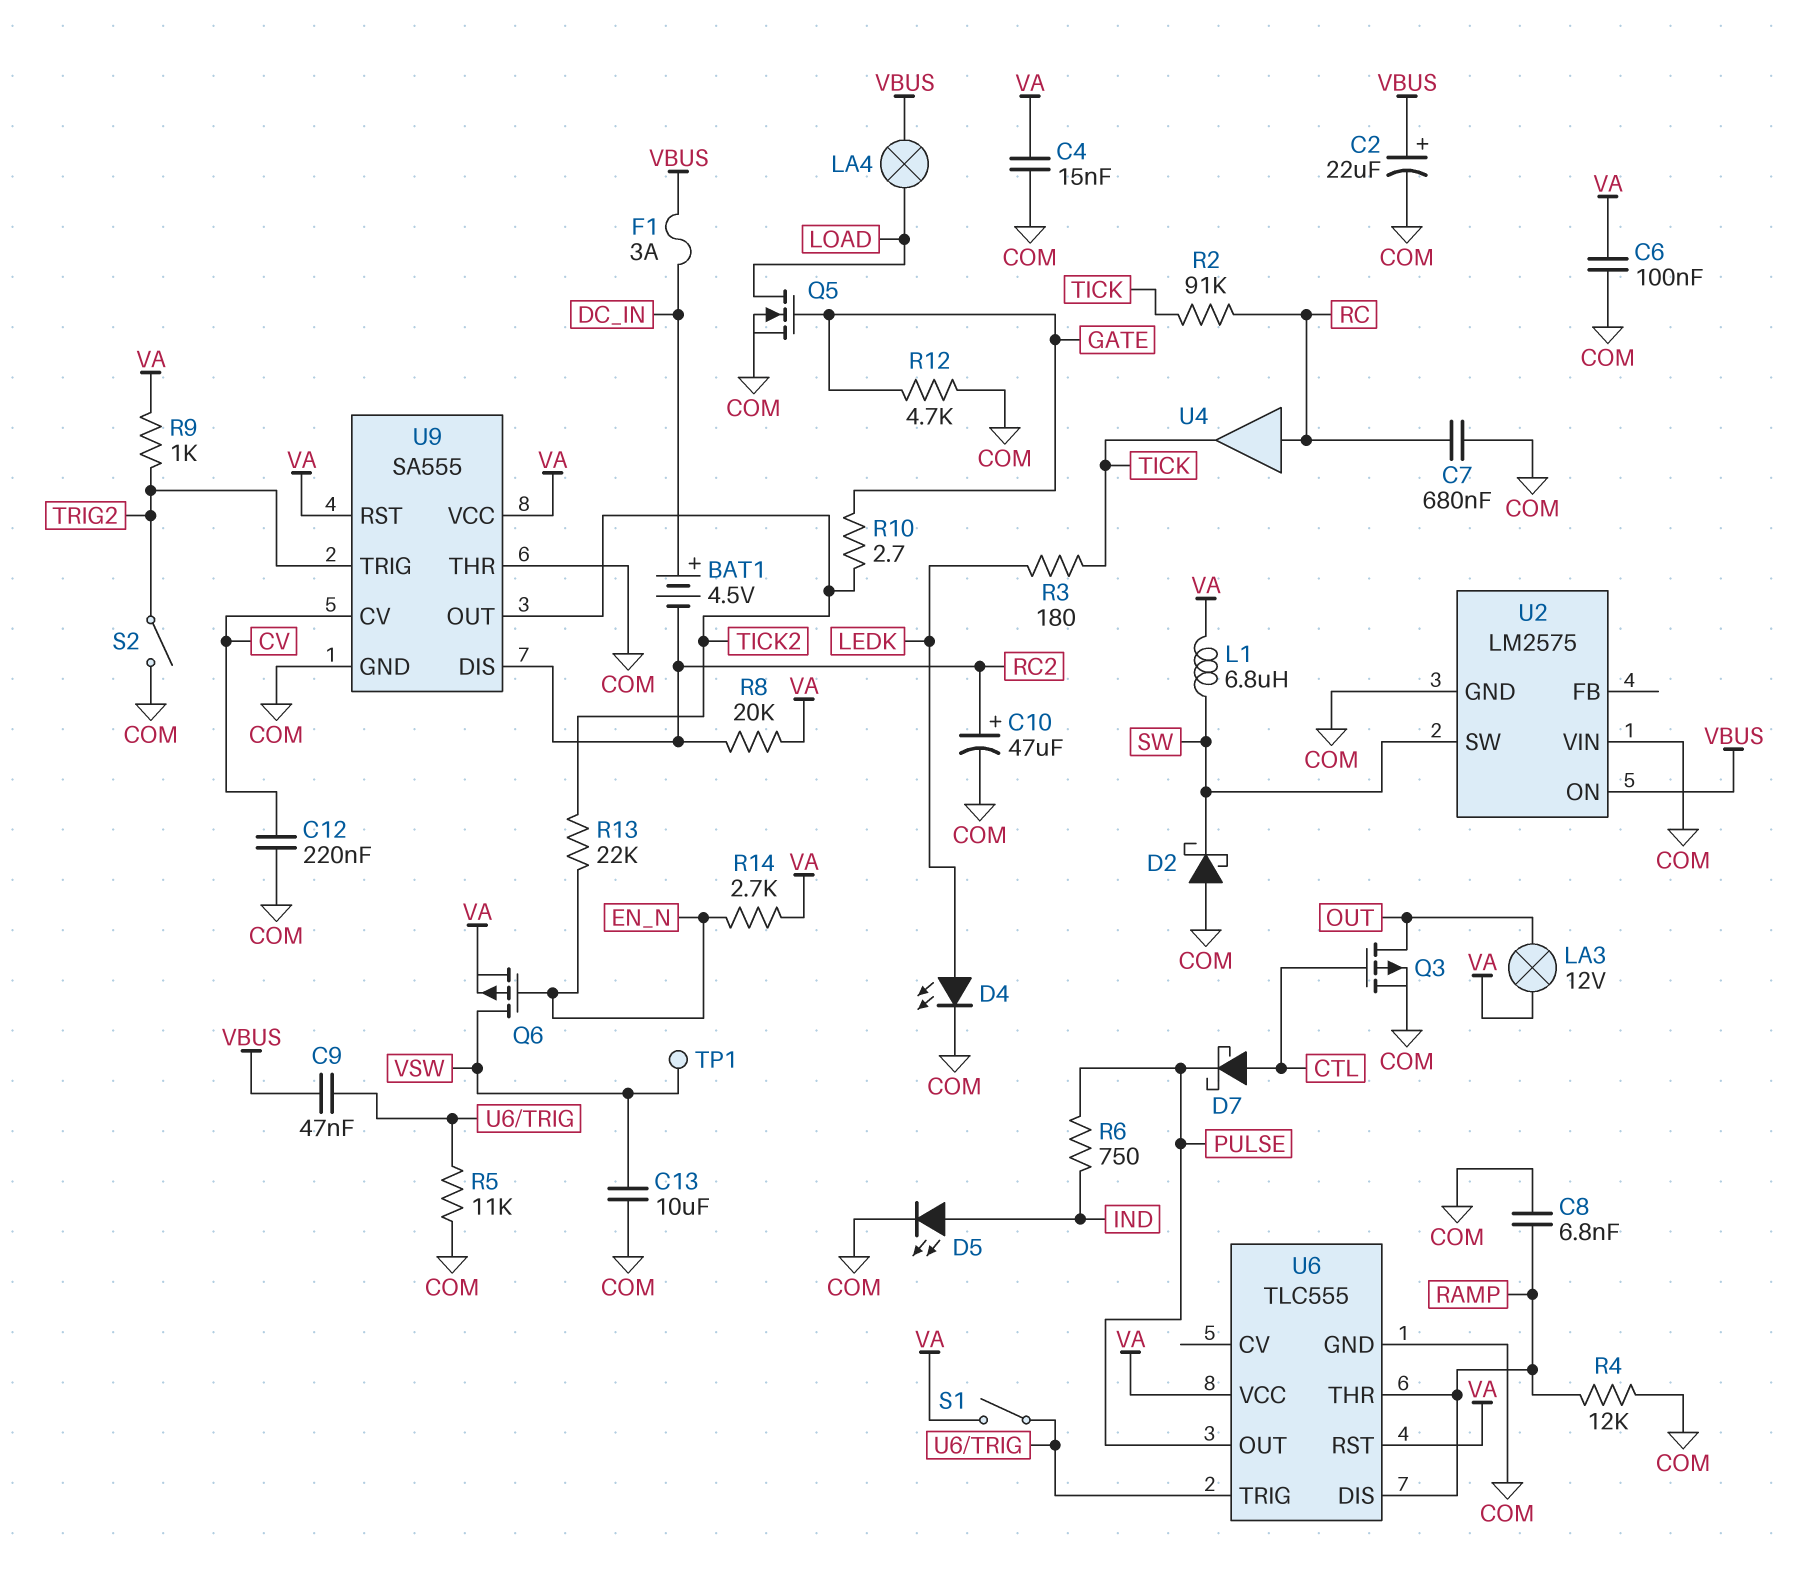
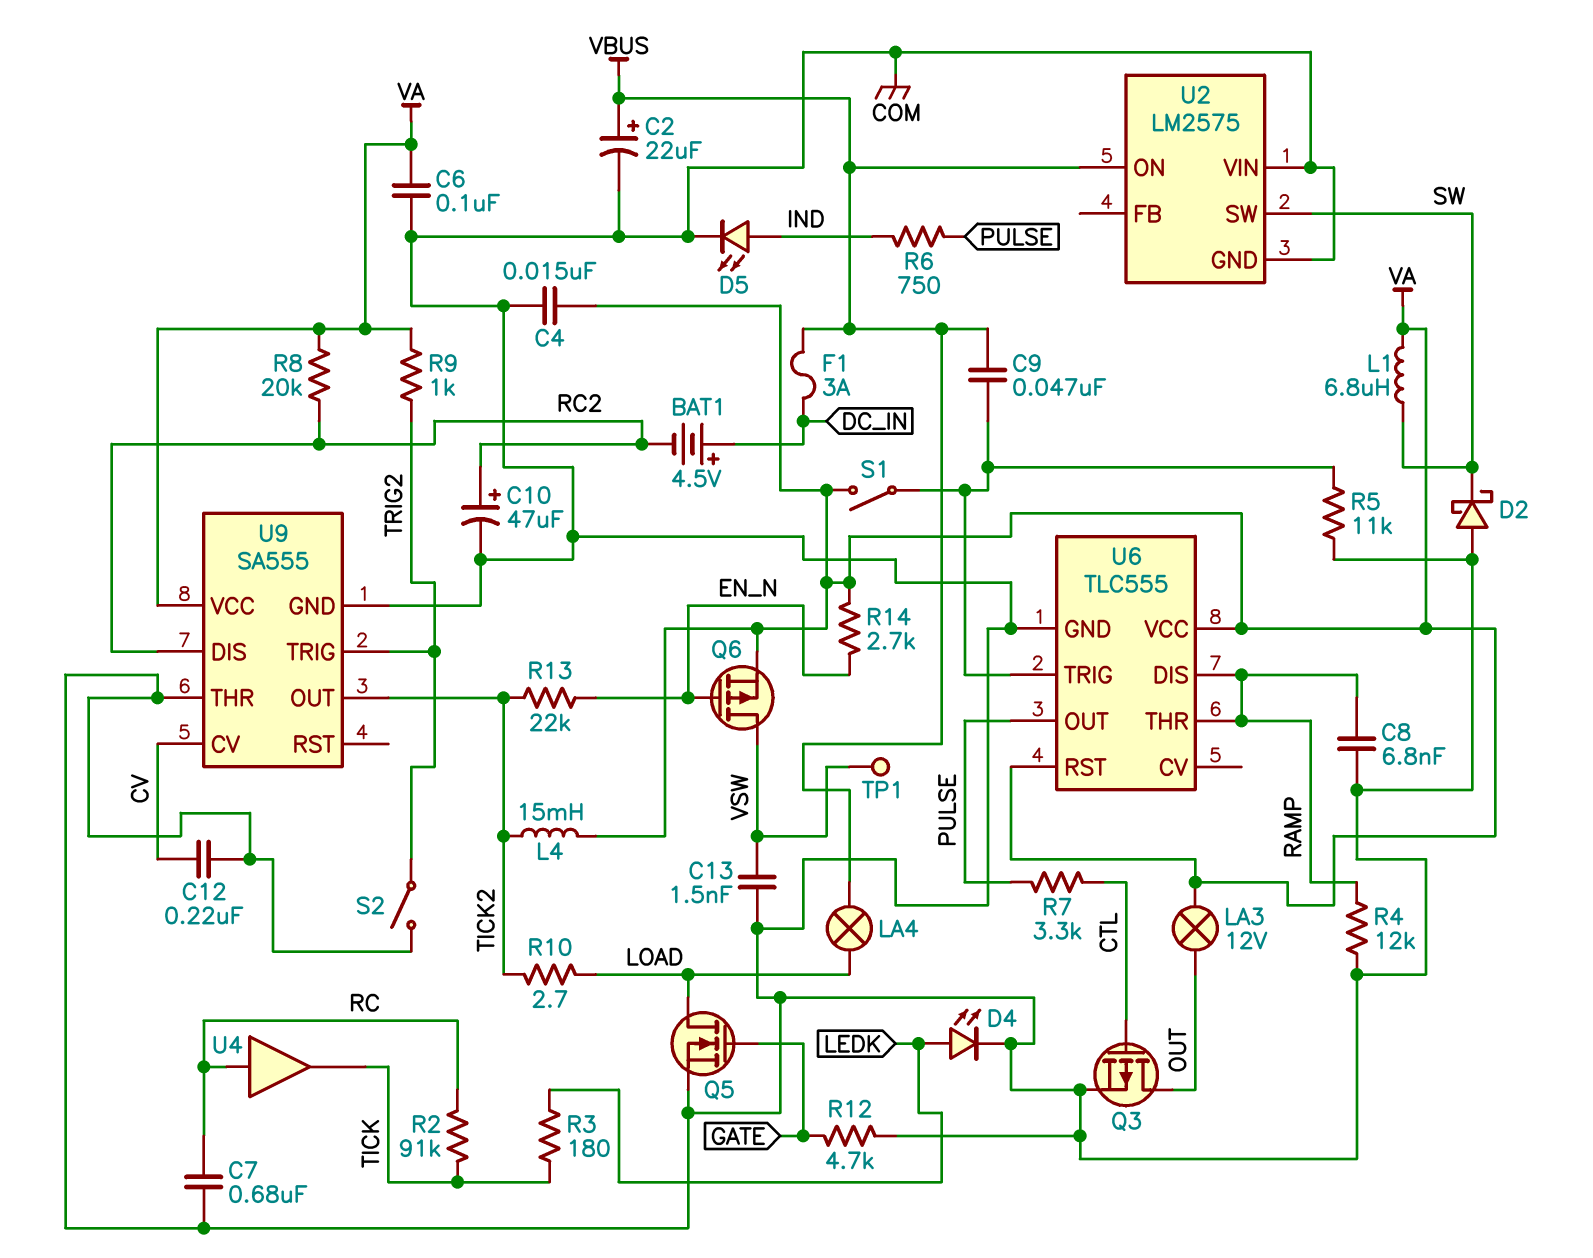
C13: 10uF (COM, VSW) -> 1.5nF (COM, VSW)
D7: schottky (A CTL, K PULSE) -> none
L4: none -> 15mH (TICK2, VA)
R7: none -> 3.3k (CTL, PULSE)
R10: 2.7 (GATE, TICK2) -> 2.7 (LOAD, TICK2)
U9 pin RST: VA -> none

